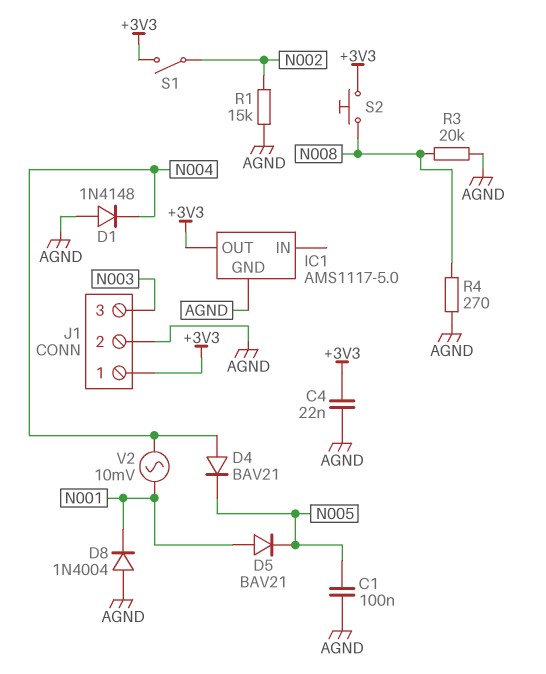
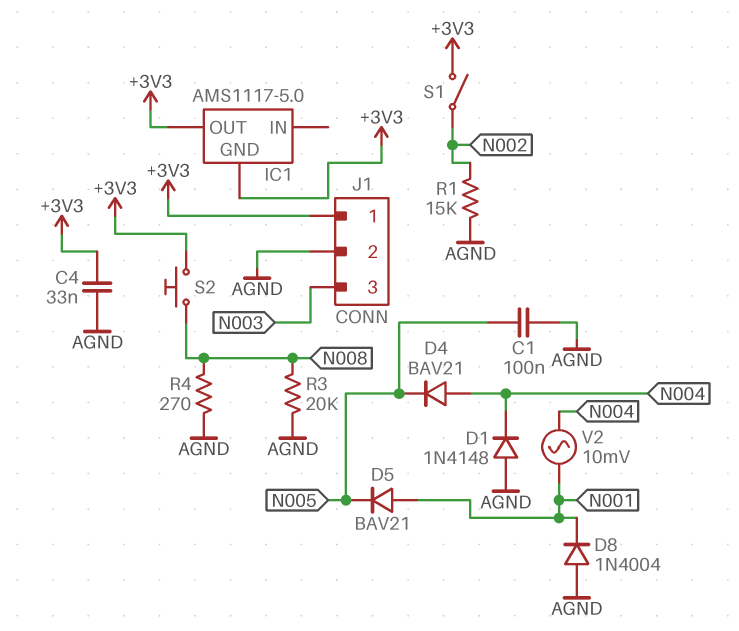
C4: 22nF (+3V3, AGND) -> 33nF (+3V3, AGND)
IC1 pin GND: AGND -> +3V3

